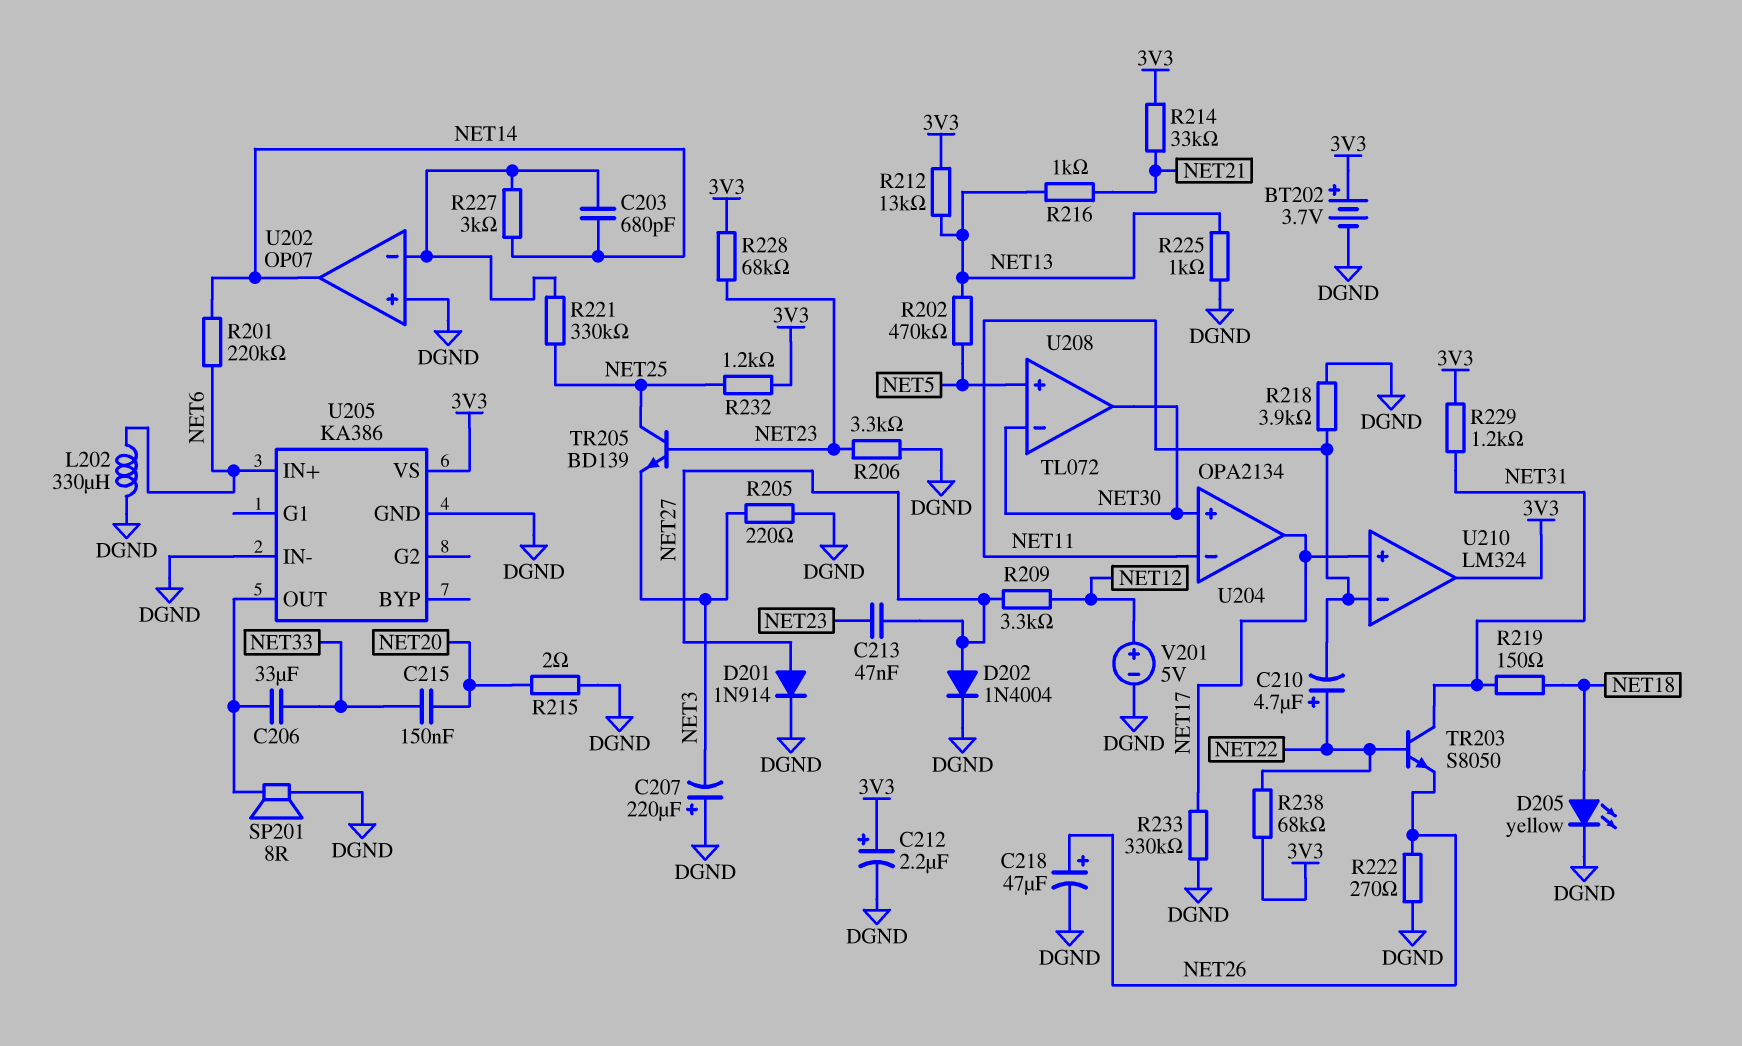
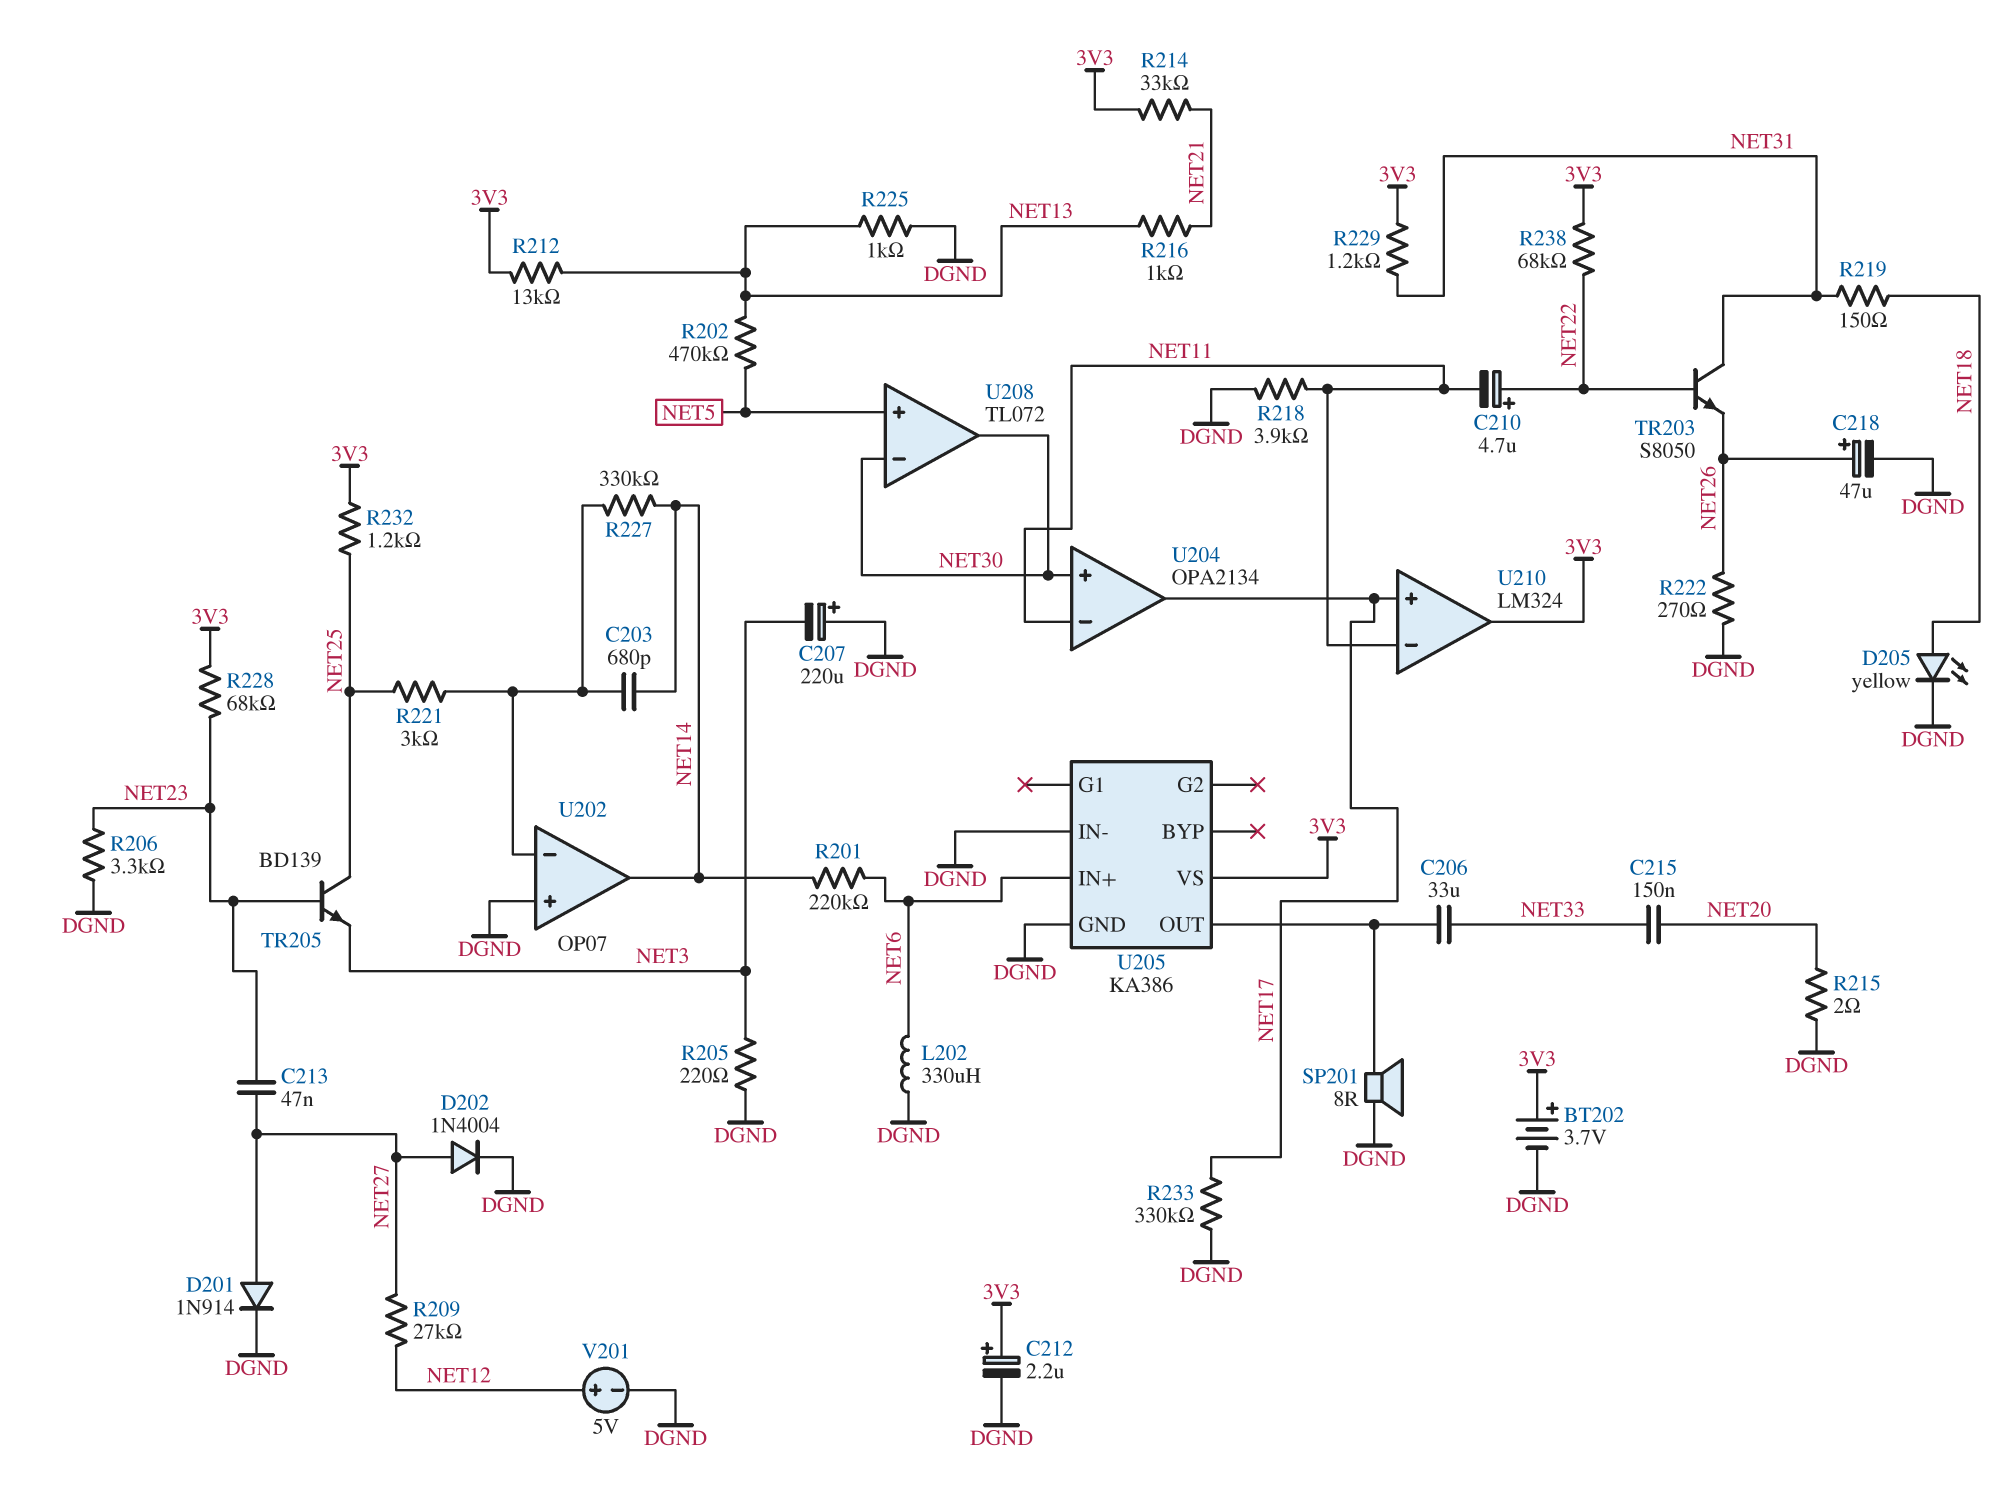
R209: 3.3k (NET12, NET27) -> 27k (NET12, NET27)
R221: 330k (NET25, U202/in-) -> 3k (NET25, U202/in-)
R227: 3k (NET14, U202/in-) -> 330k (NET14, U202/in-)

